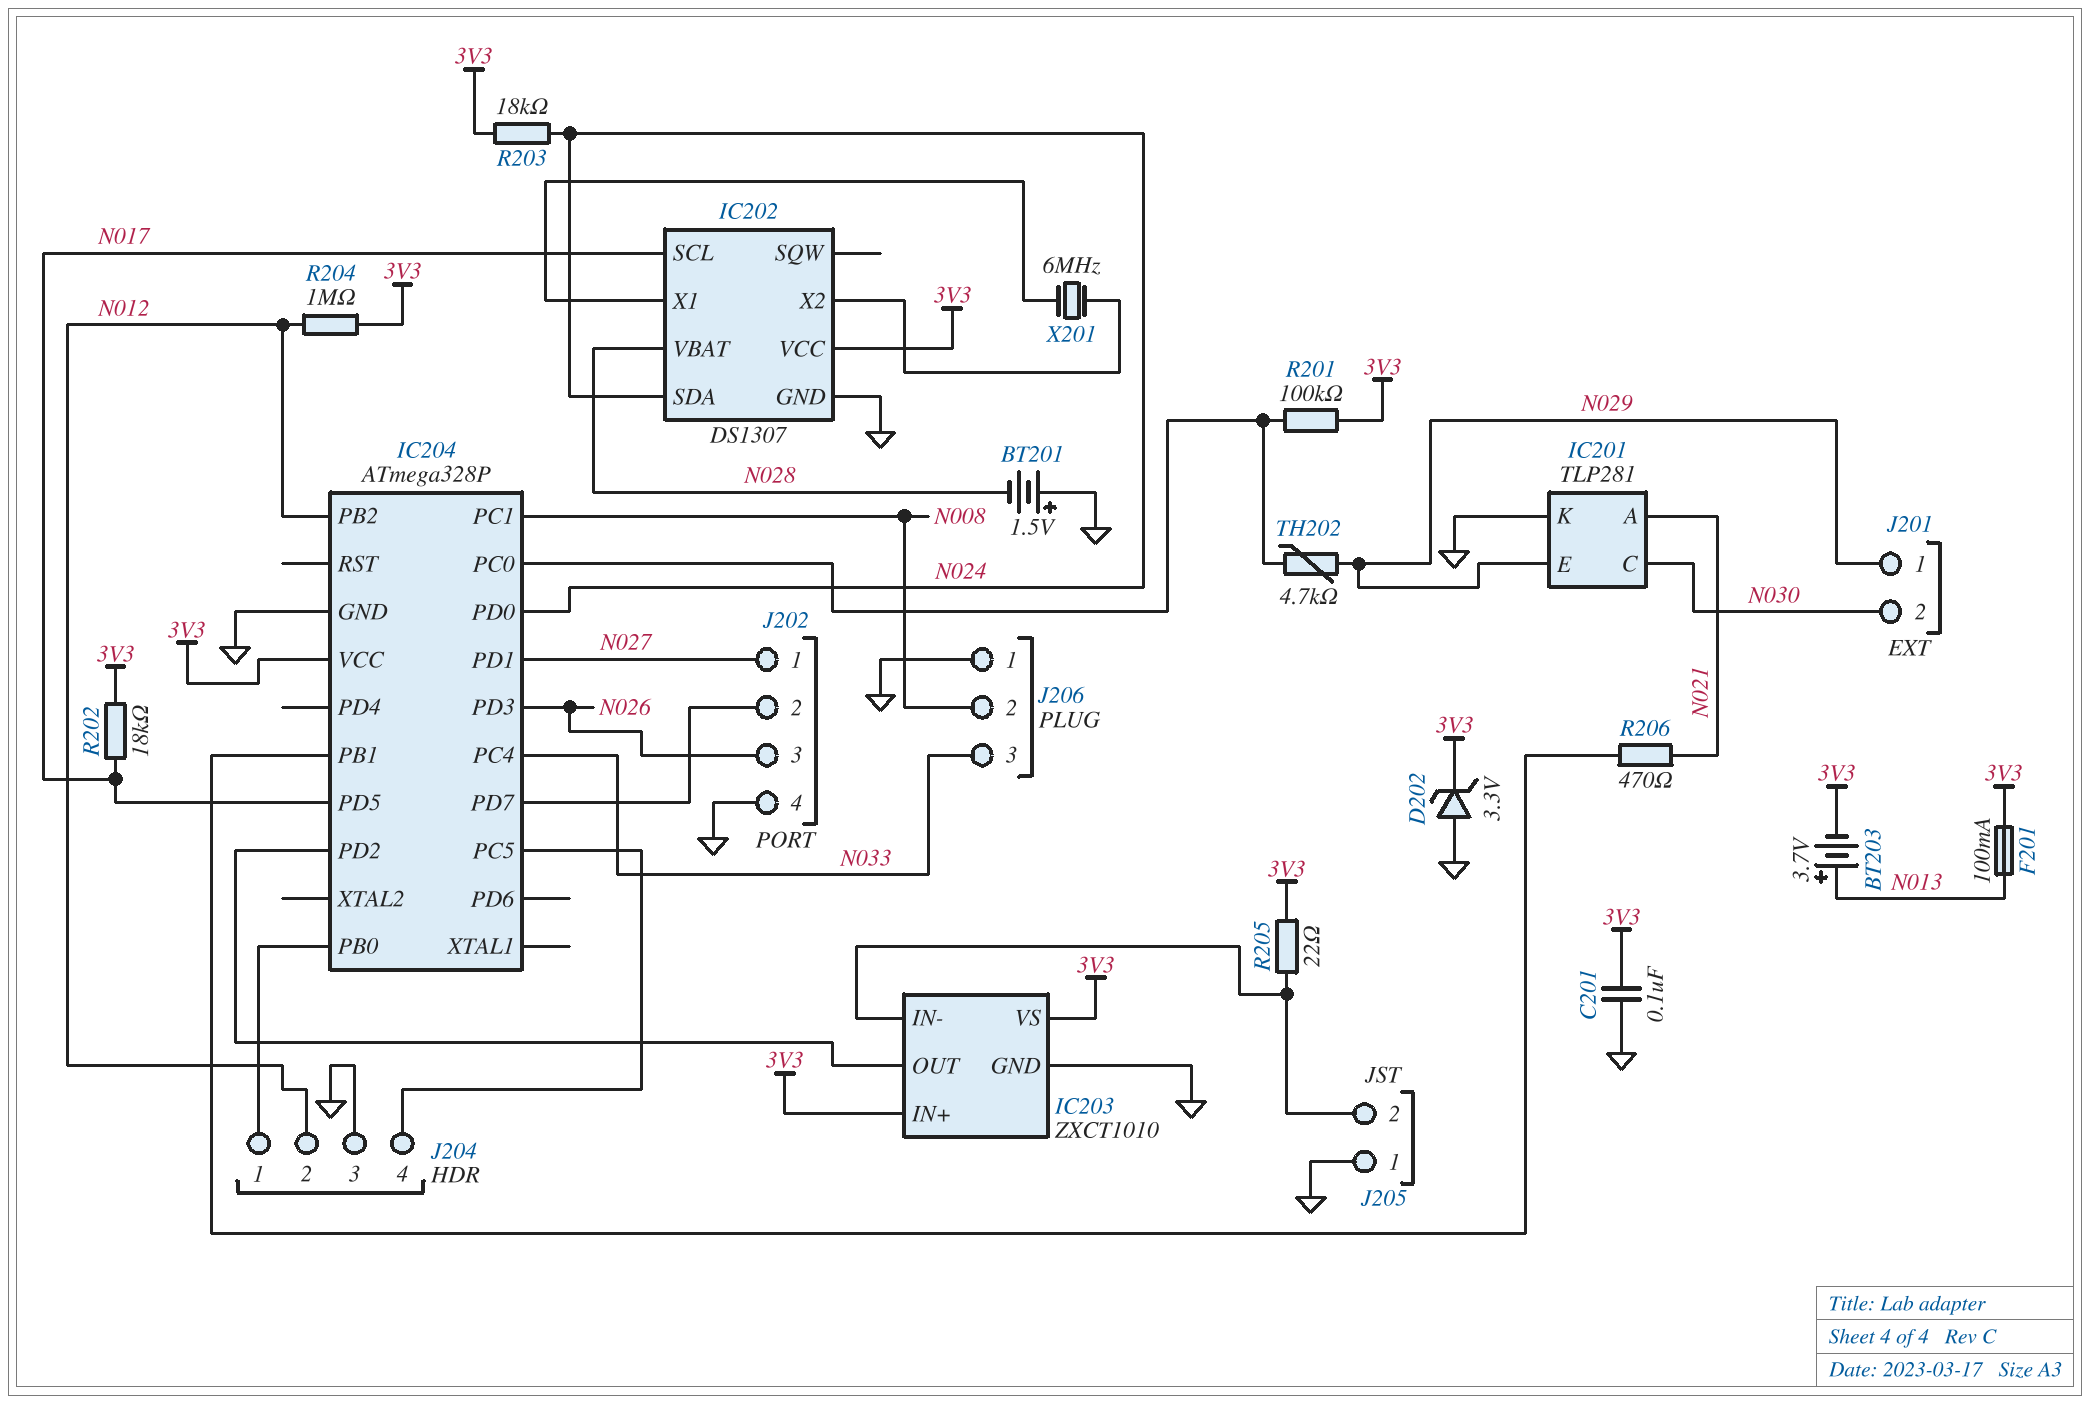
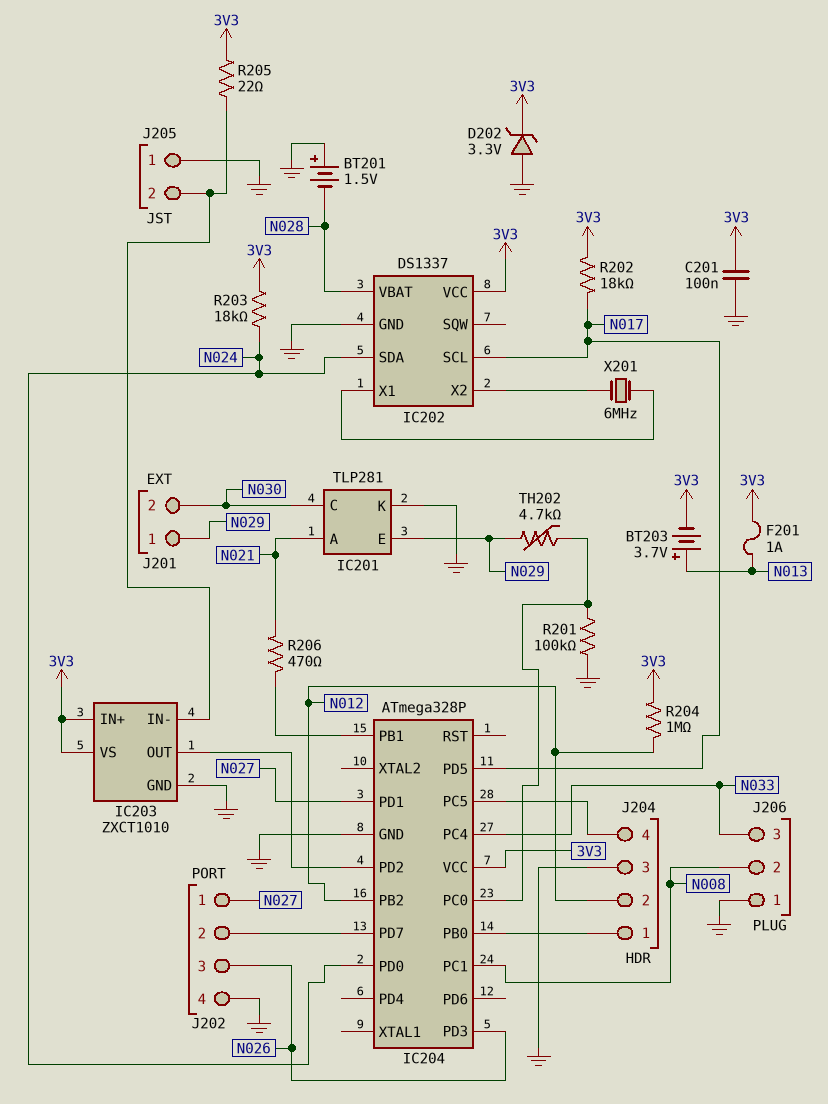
F201: 100mA (3V3, N013) -> 1A (3V3, N013)
IC202: DS1307 -> DS1337
R201: 100k (3V3, IC204/PC0) -> 100k (GND, IC204/PC0)

